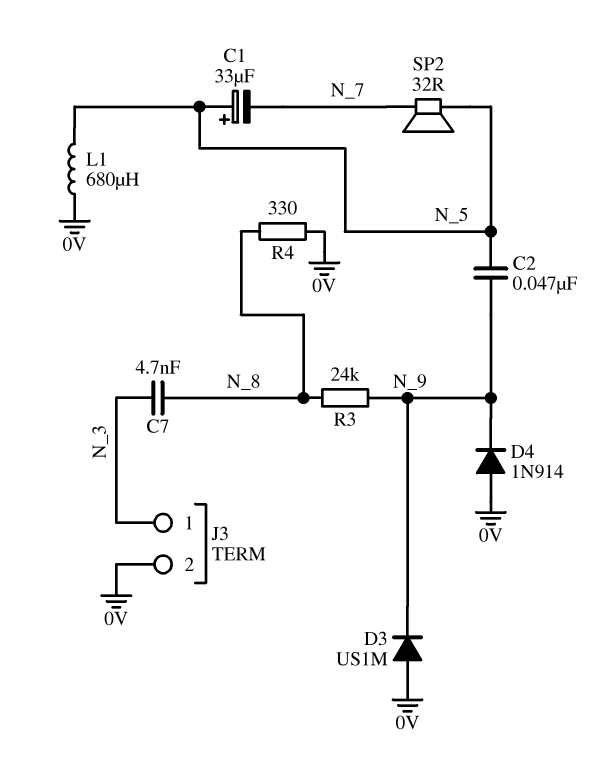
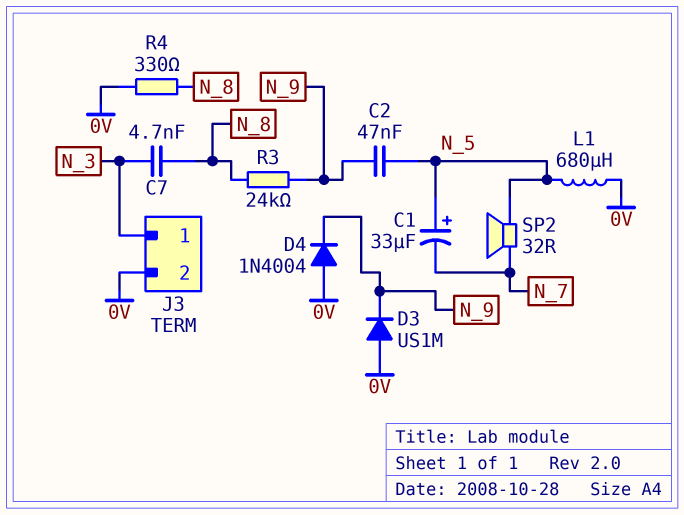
D4: diode 1N914 (A 0V, K N_9) -> diode 1N4004 (A 0V, K N_9)

